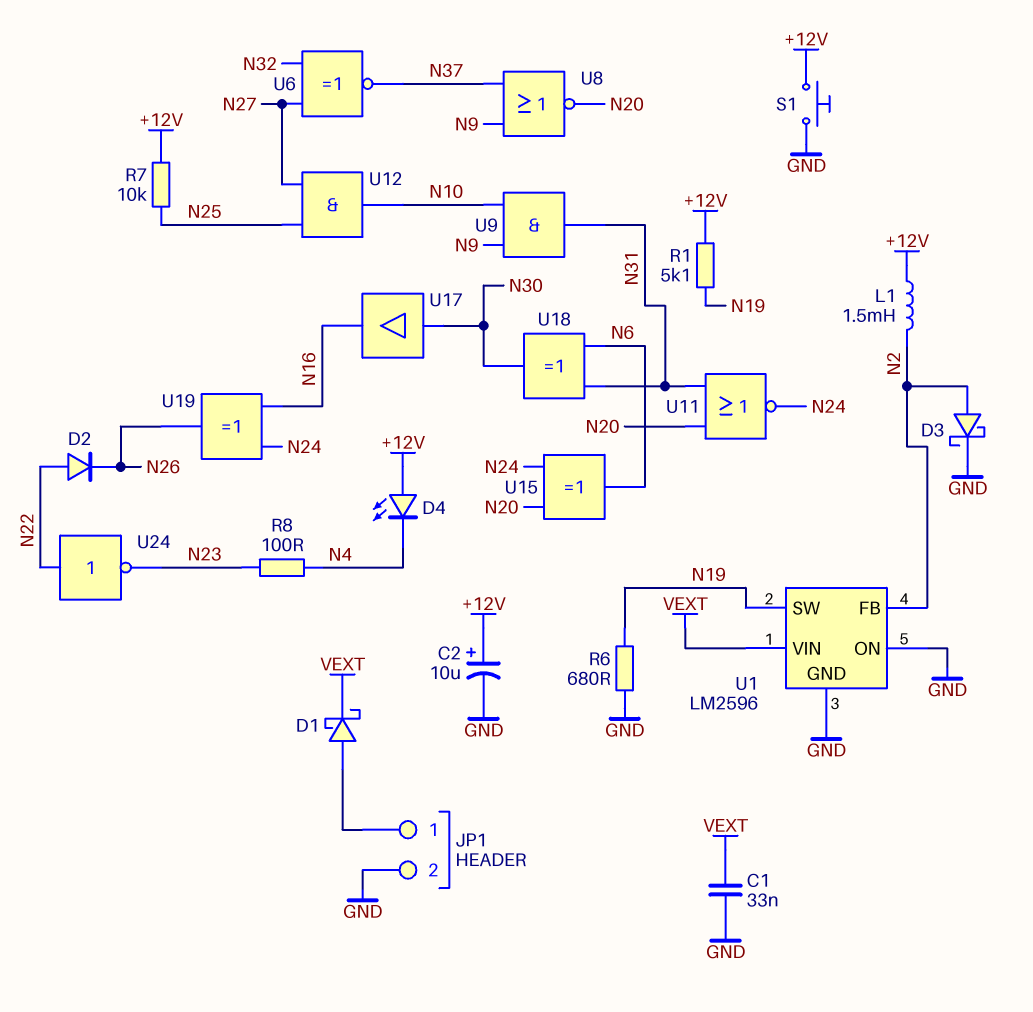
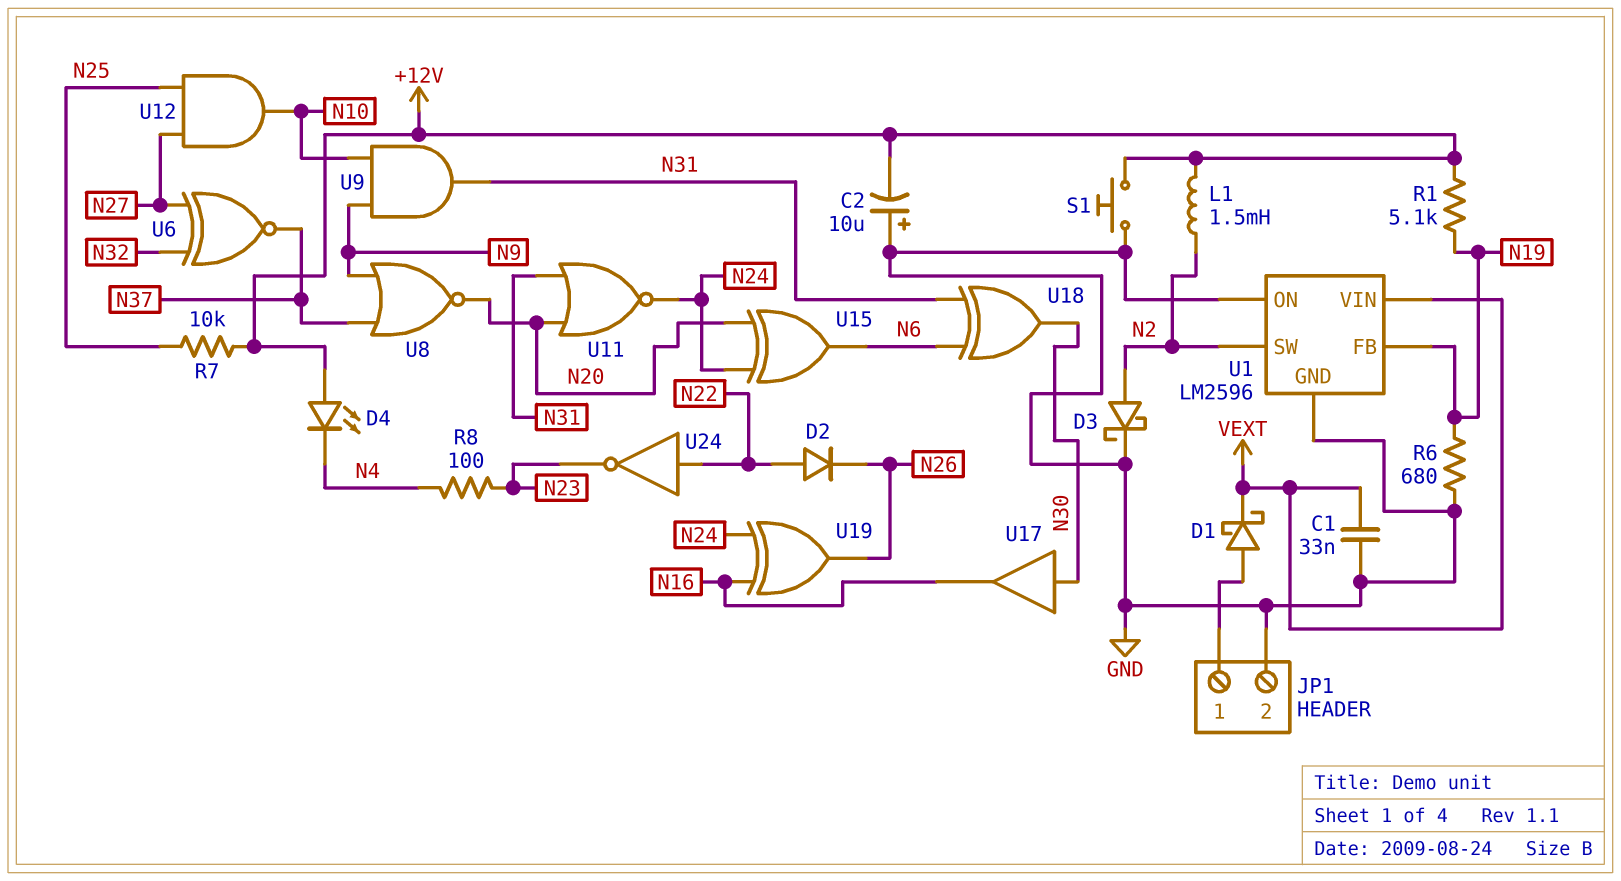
C2: 10uF (plus +12V, minus GND) -> 10uF (plus GND, minus +12V)
U1 pin FB: N2 -> N19
U1 pin SW: N19 -> N2

